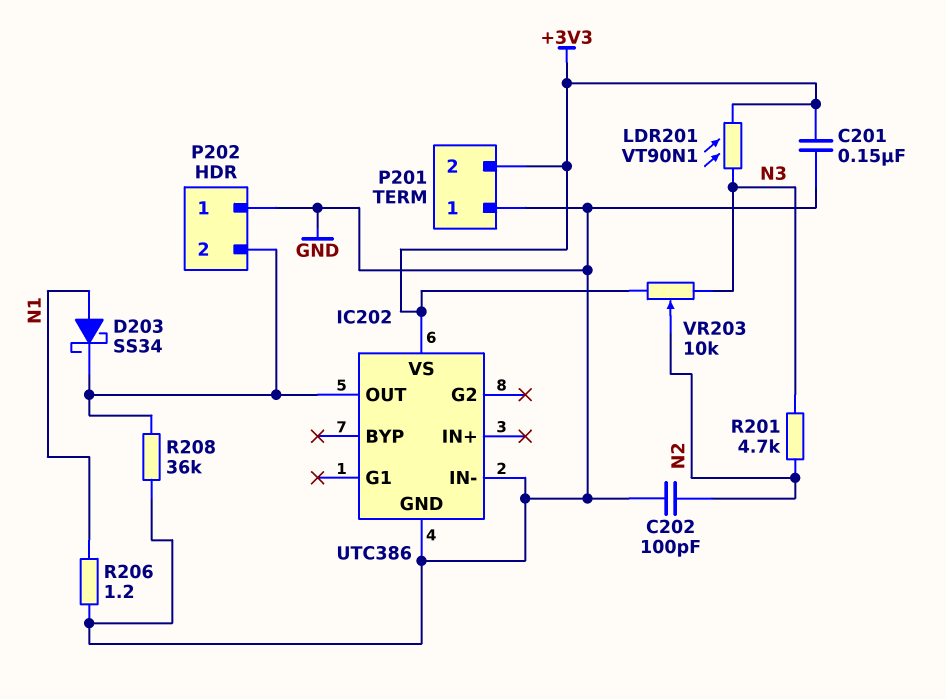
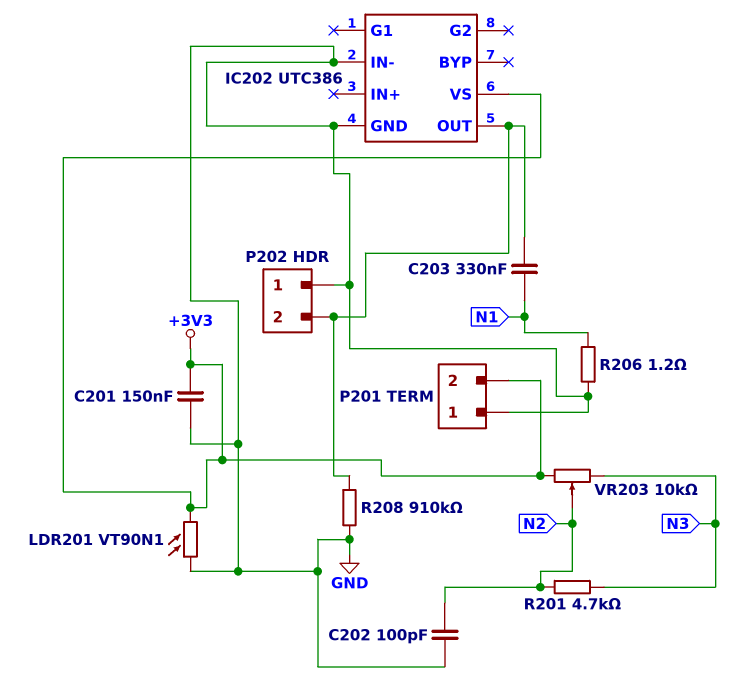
C203: none -> 330nF (IC202/OUT, N1)
D203: schottky SS34 (A N1, K IC202/OUT) -> none
LDR201: VT90N1 (+3V3, N3) -> VT90N1 (+3V3, GND)
R208: 36k (GND, IC202/OUT) -> 910k (GND, IC202/OUT)

